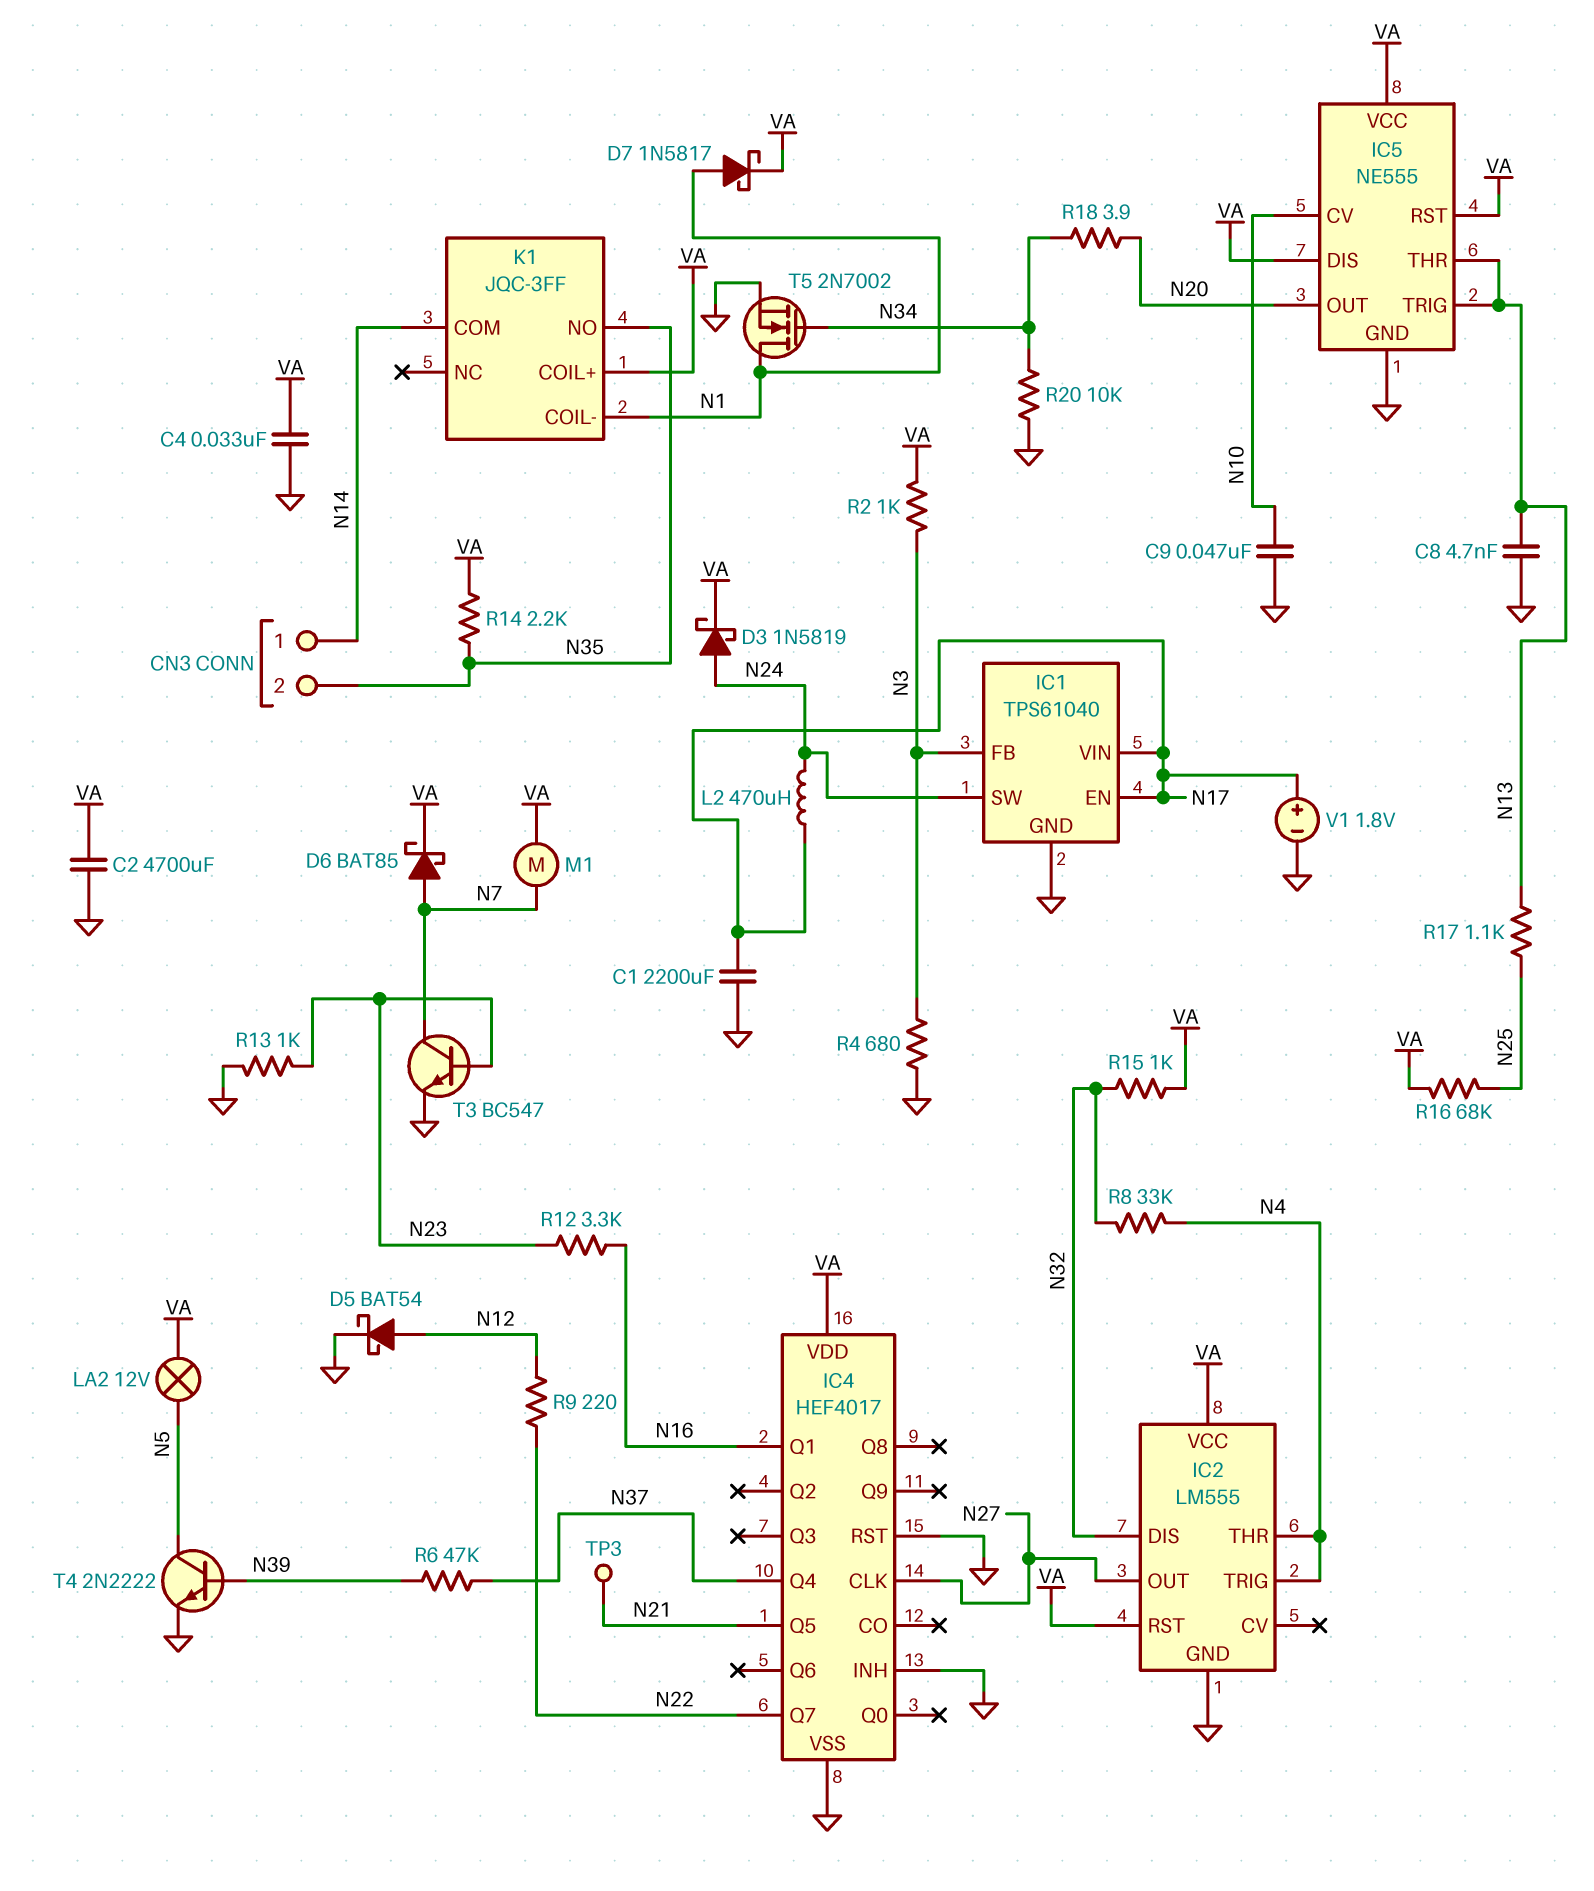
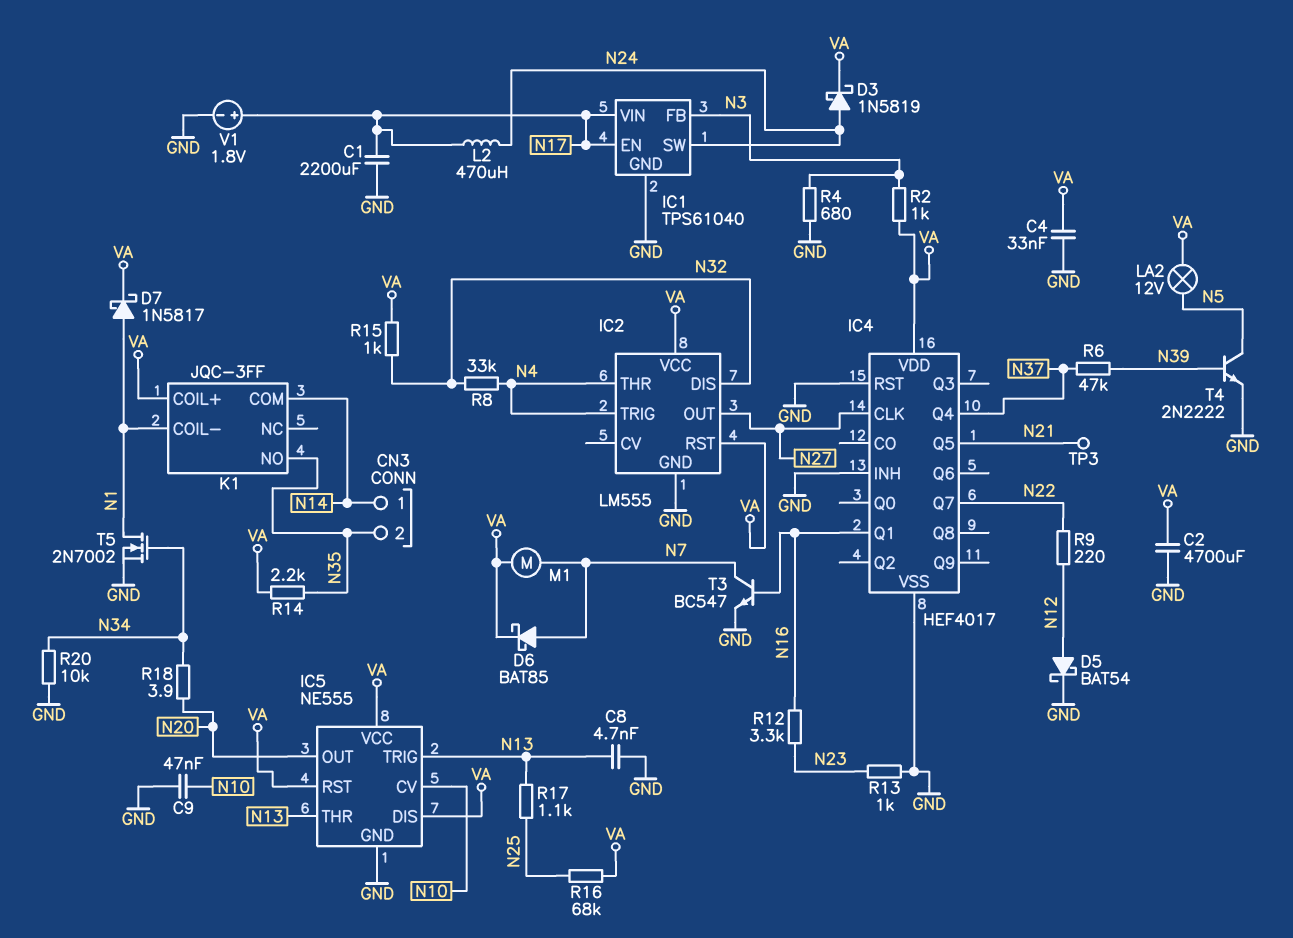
T3: NPN BC547 (B N23, C N7, E GND) -> NPN BC547 (B N16, C N7, E GND)

